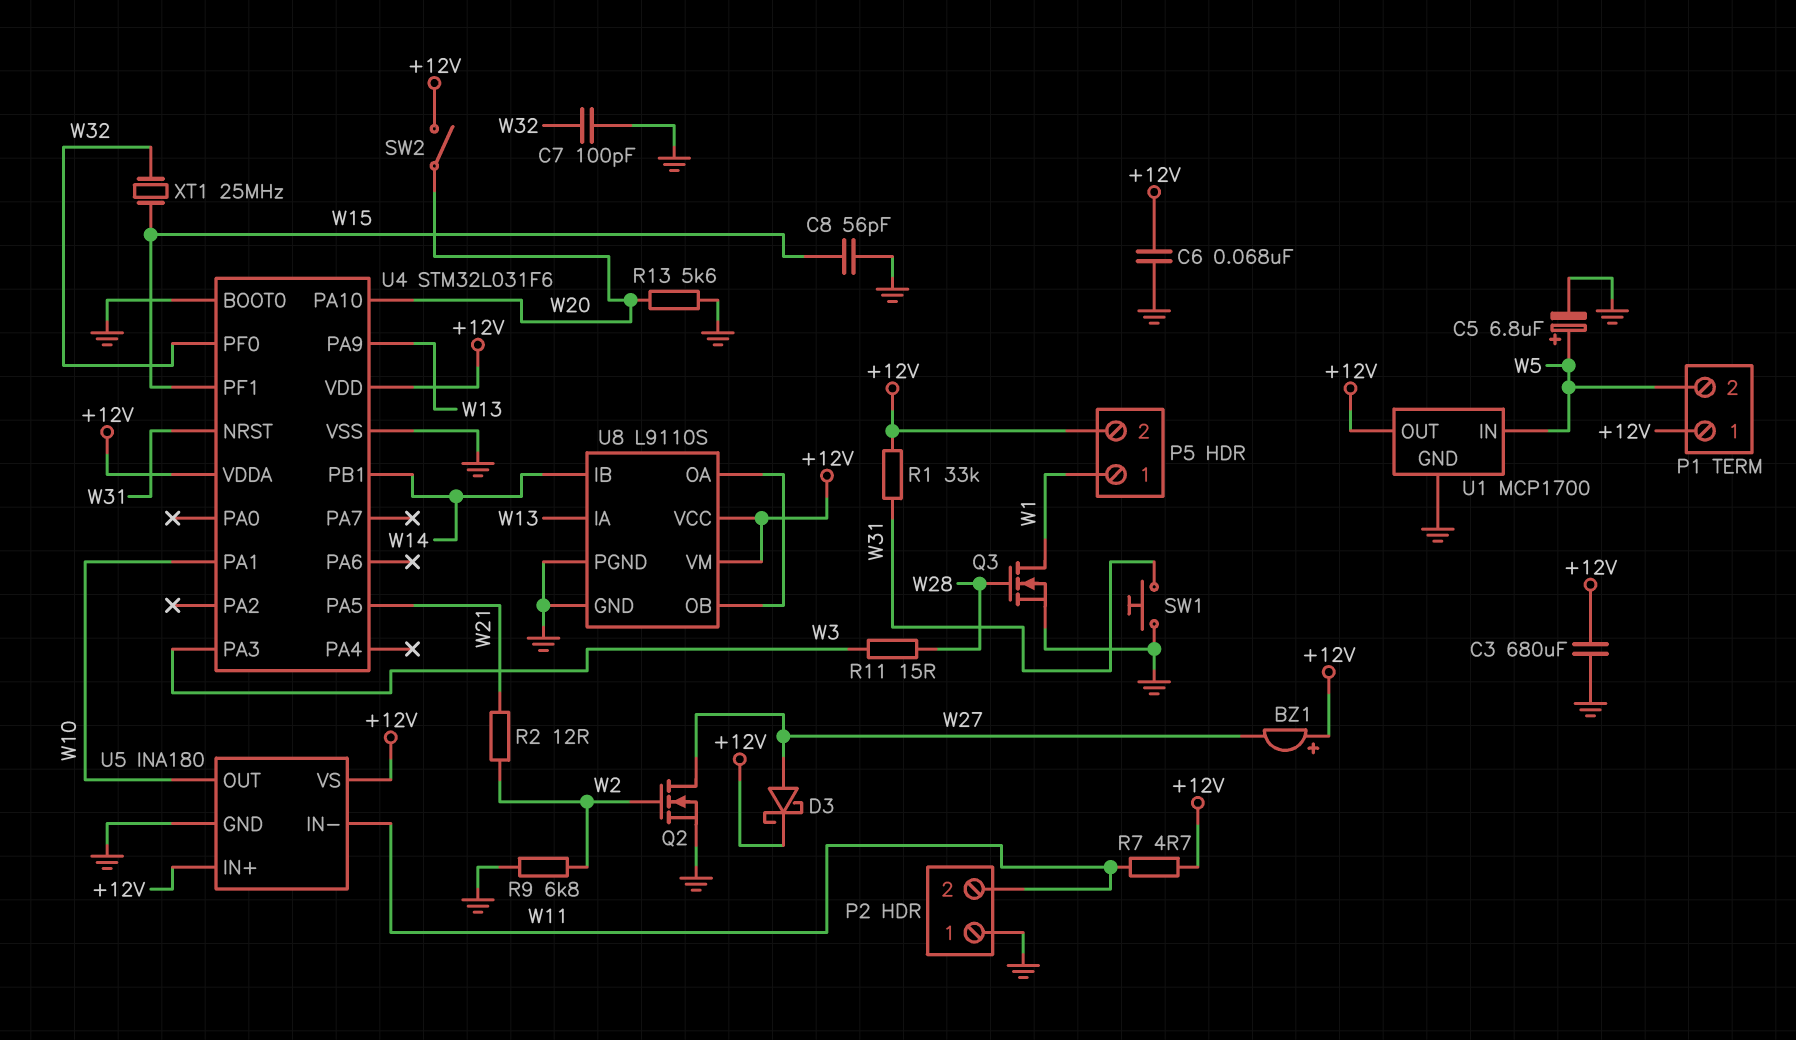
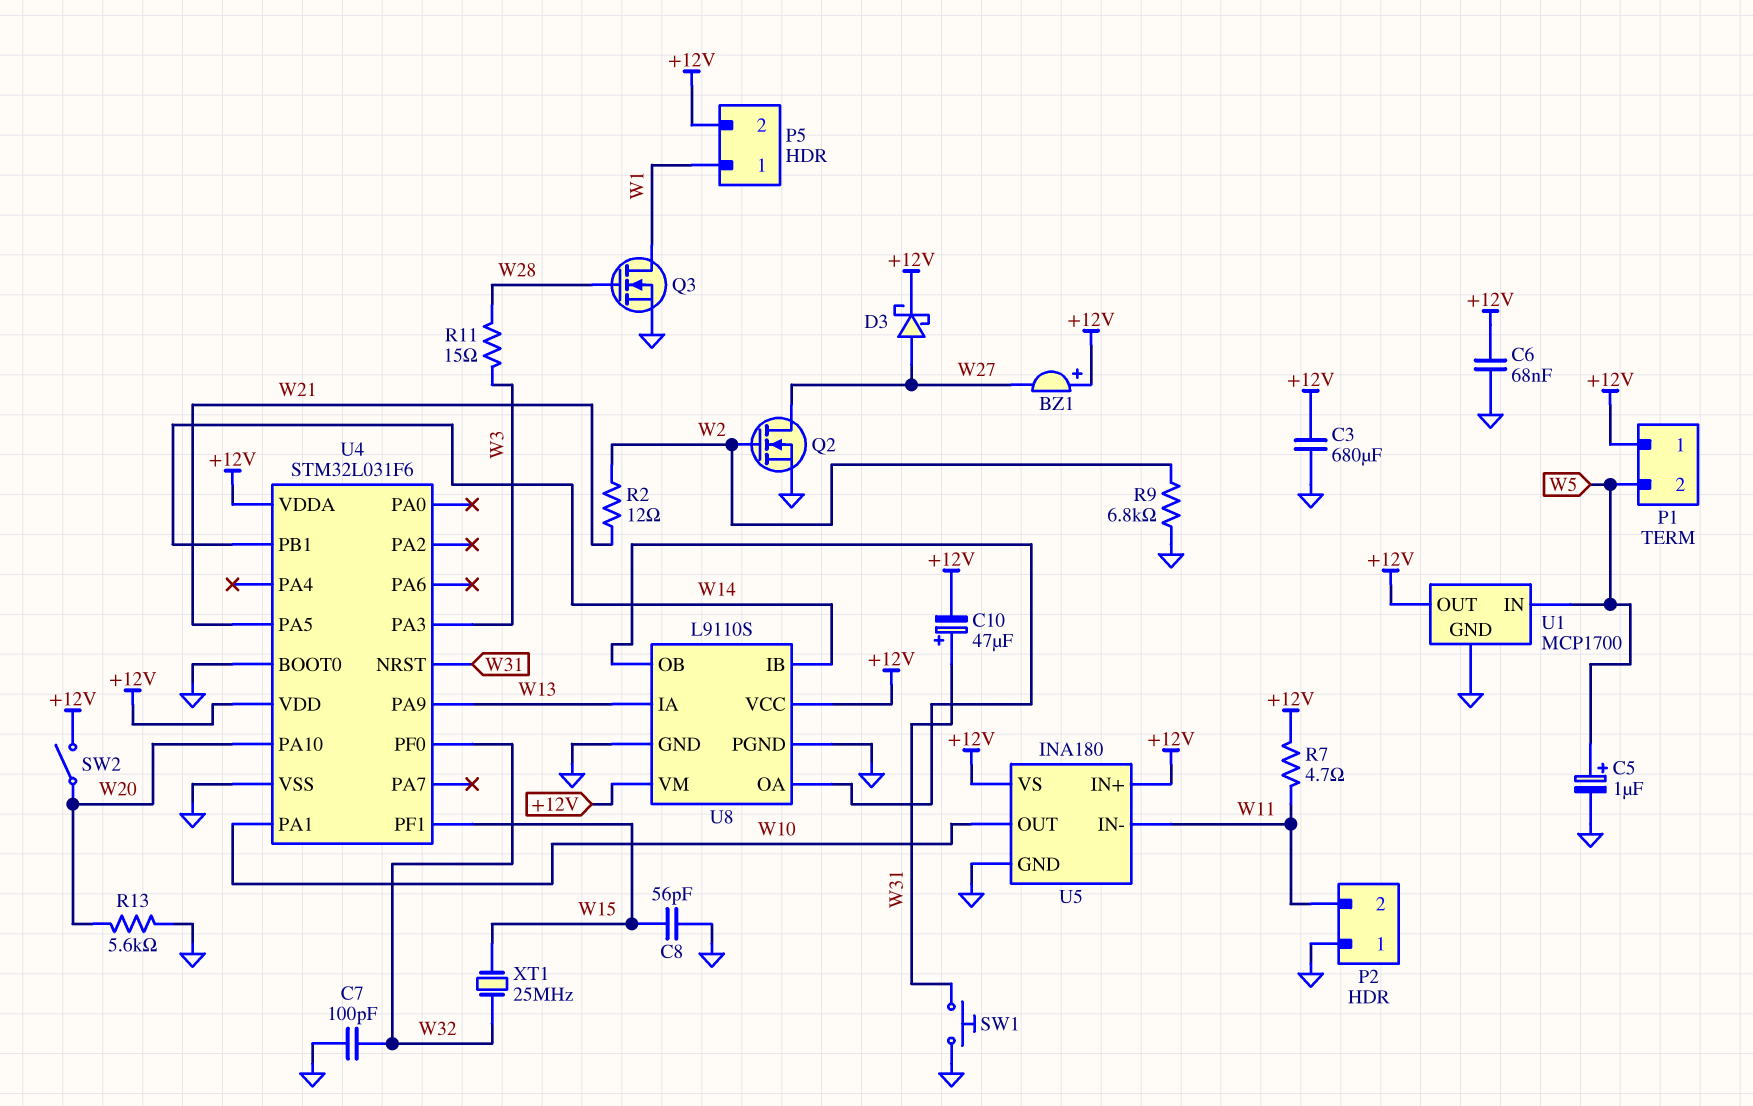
C5: 6.8uF (plus W5, minus GND) -> 1uF (plus W5, minus GND)
C10: none -> 47uF (plus W31, minus +12V)
R1: 33k (+12V, W31) -> none

